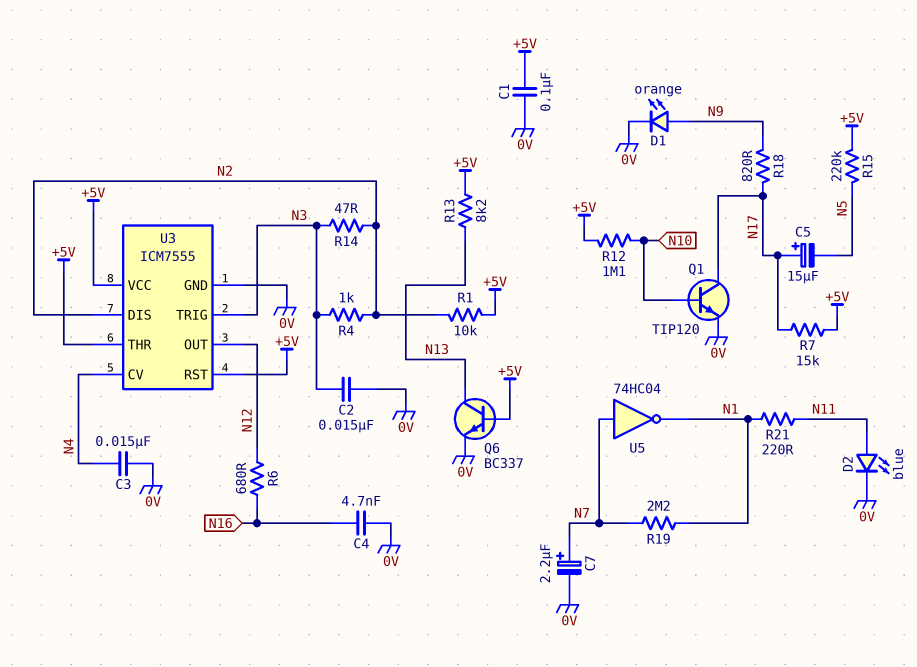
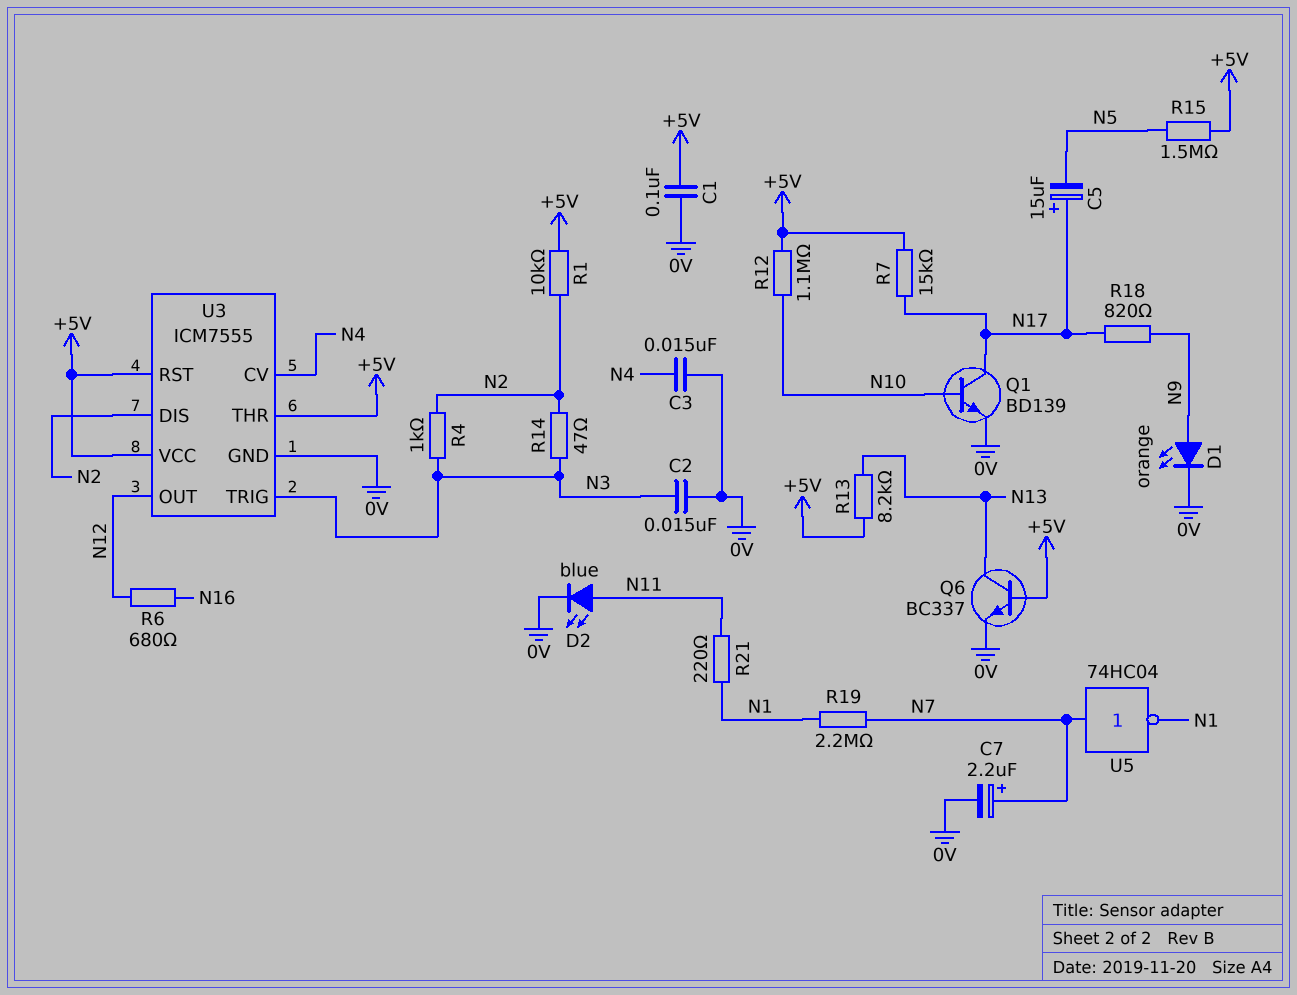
C4: 4.7nF (0V, N16) -> none
Q1: NPN TIP120 (B N10, C N17, E 0V) -> NPN BD139 (B N10, C N17, E 0V)
R15: 220k (+5V, N5) -> 1.5M (+5V, N5)

